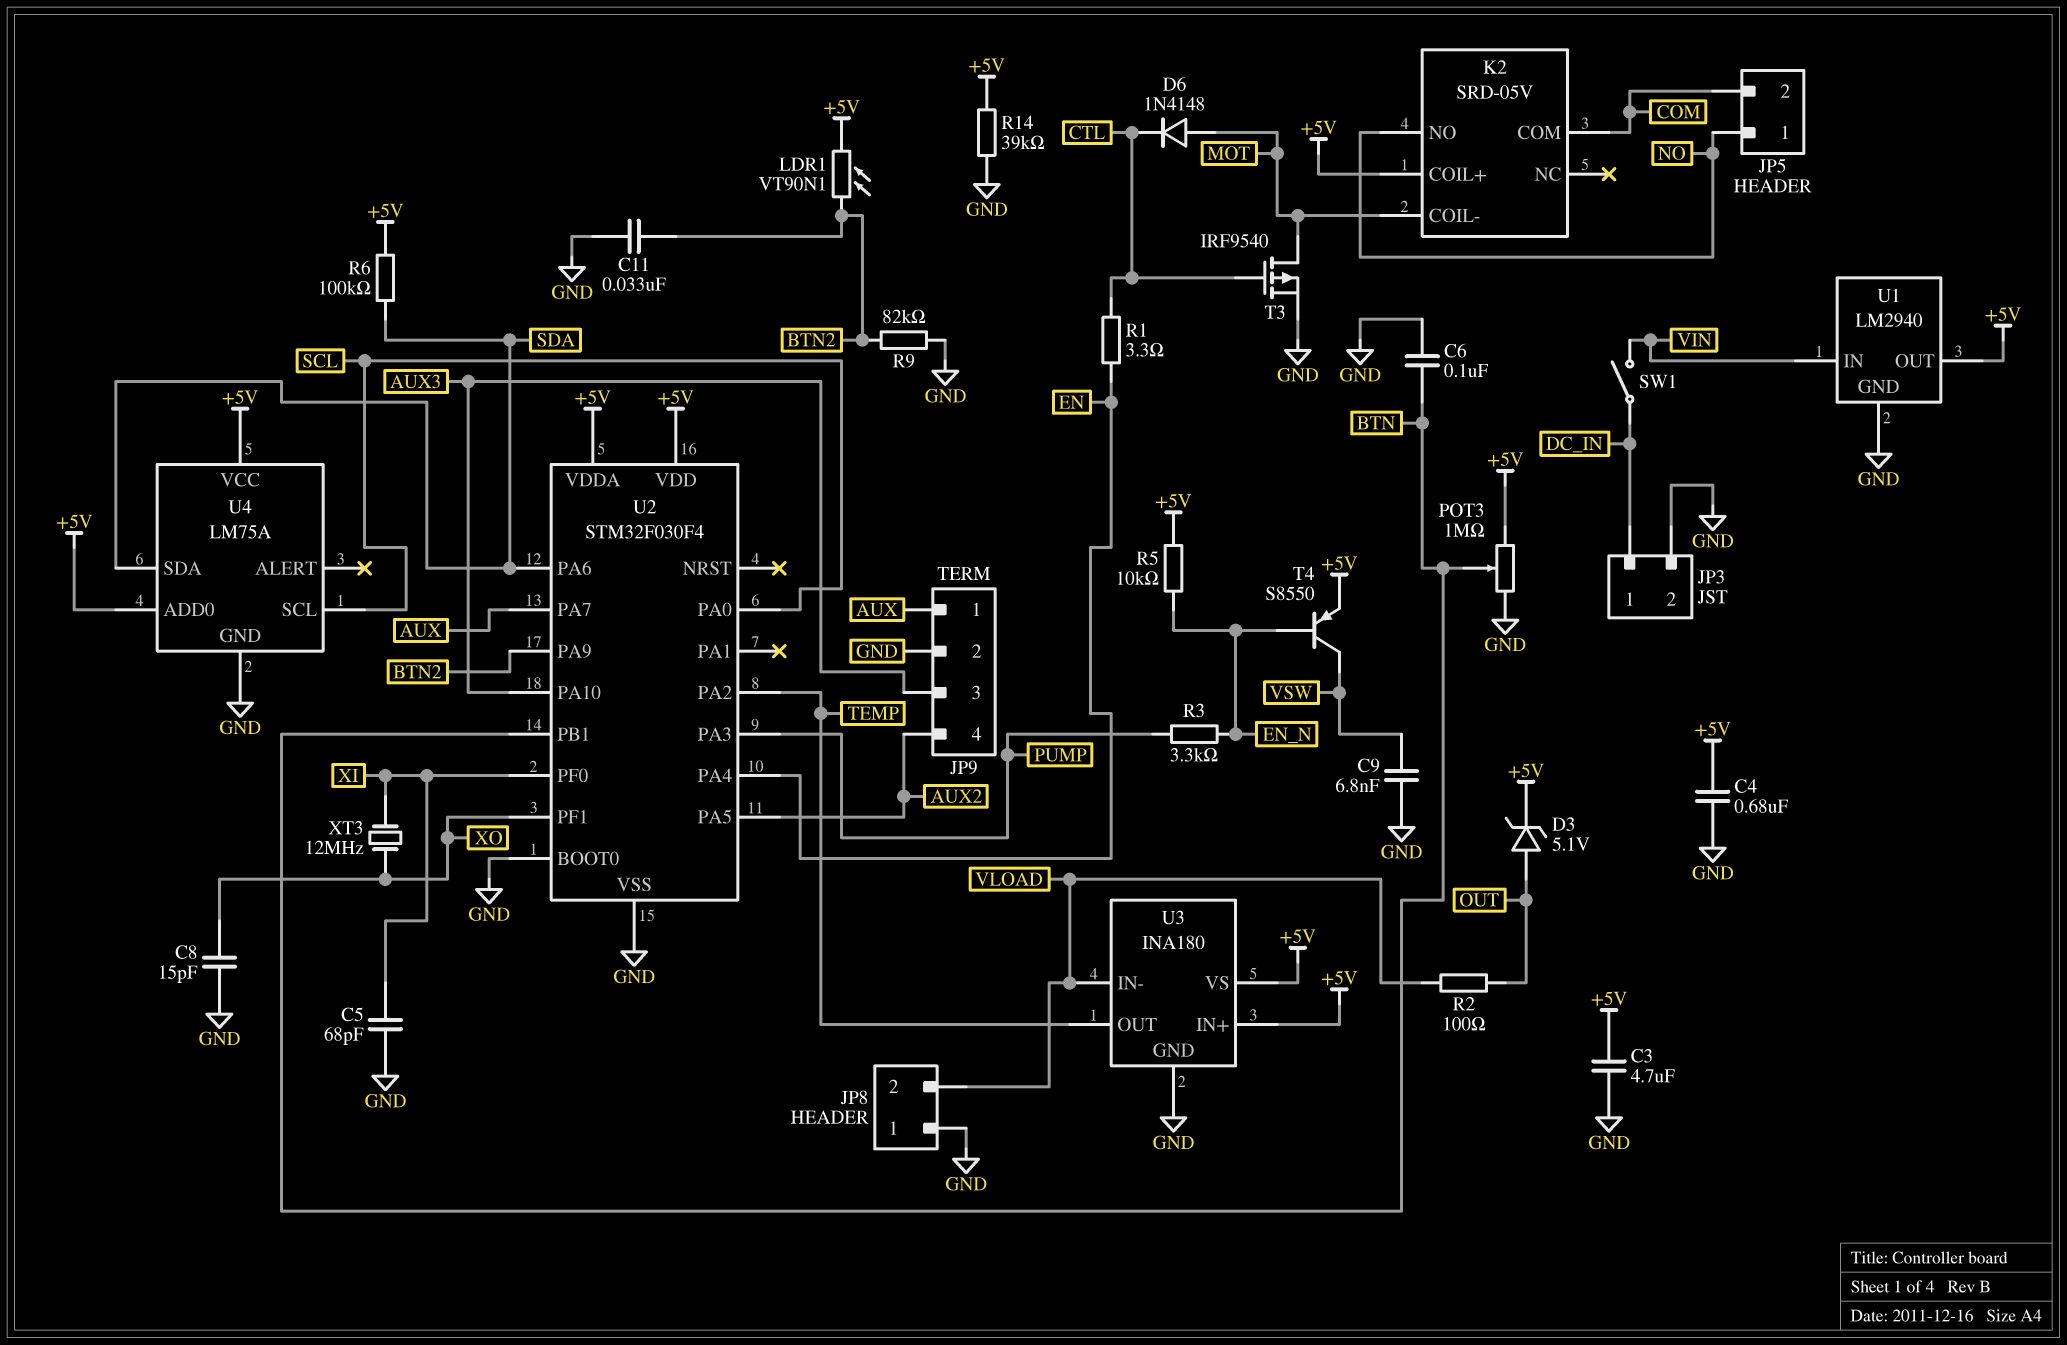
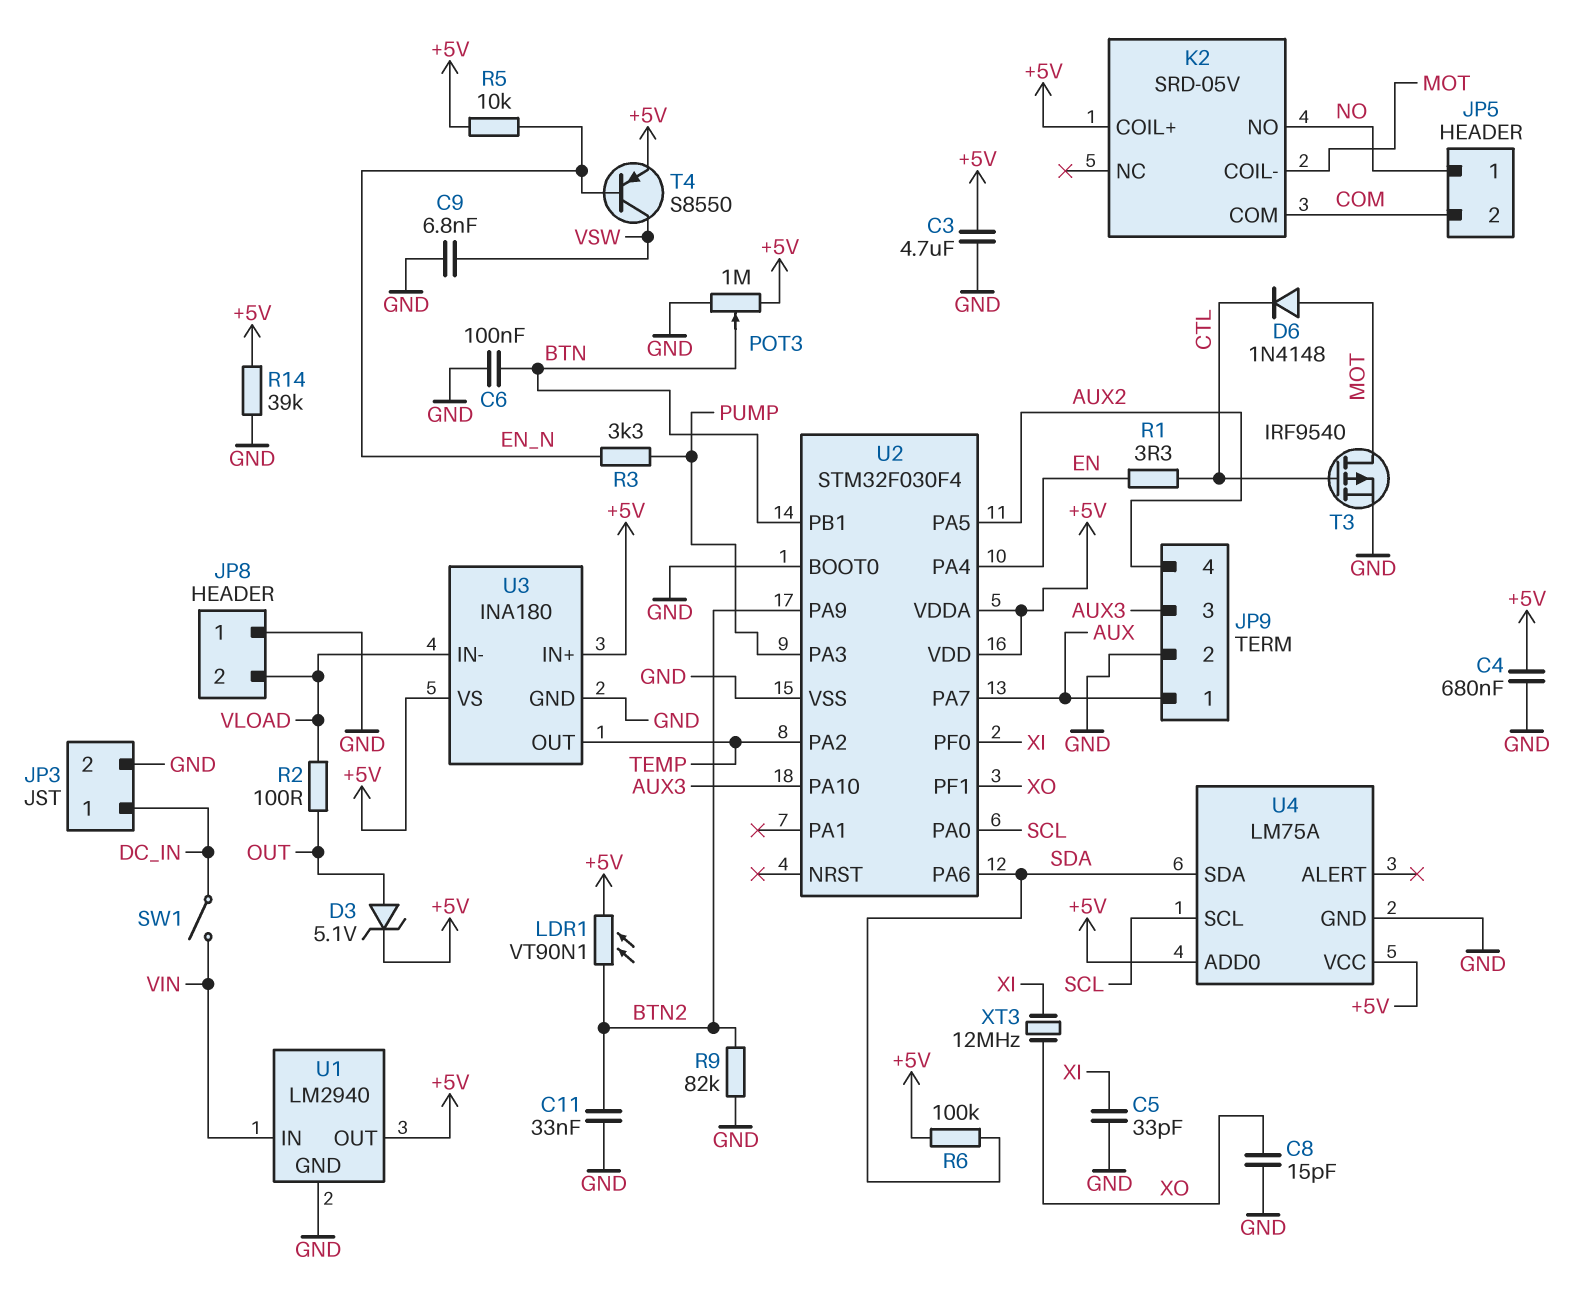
C5: 68pF (GND, XI) -> 33pF (GND, XI)

